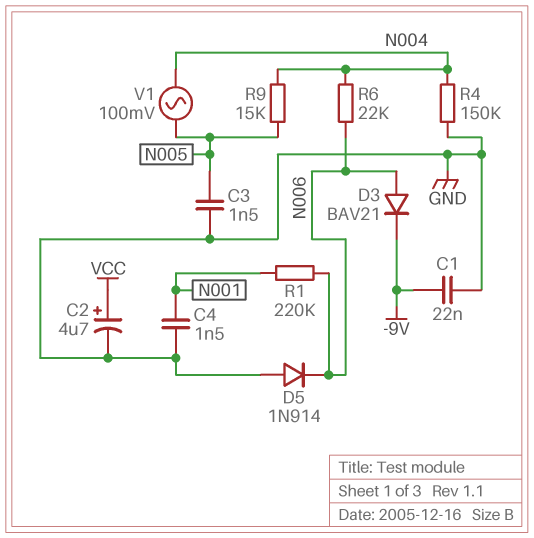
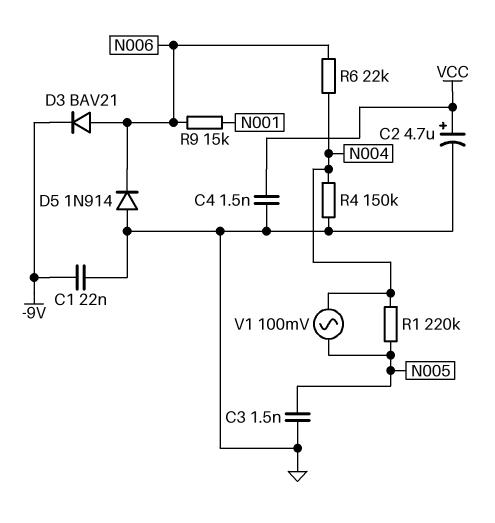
C4: 1.5nF (GND, N001) -> 1.5nF (GND, VCC)
R1: 220k (N001, N006) -> 220k (N004, N005)
R9: 15k (N004, N005) -> 15k (N001, N006)

